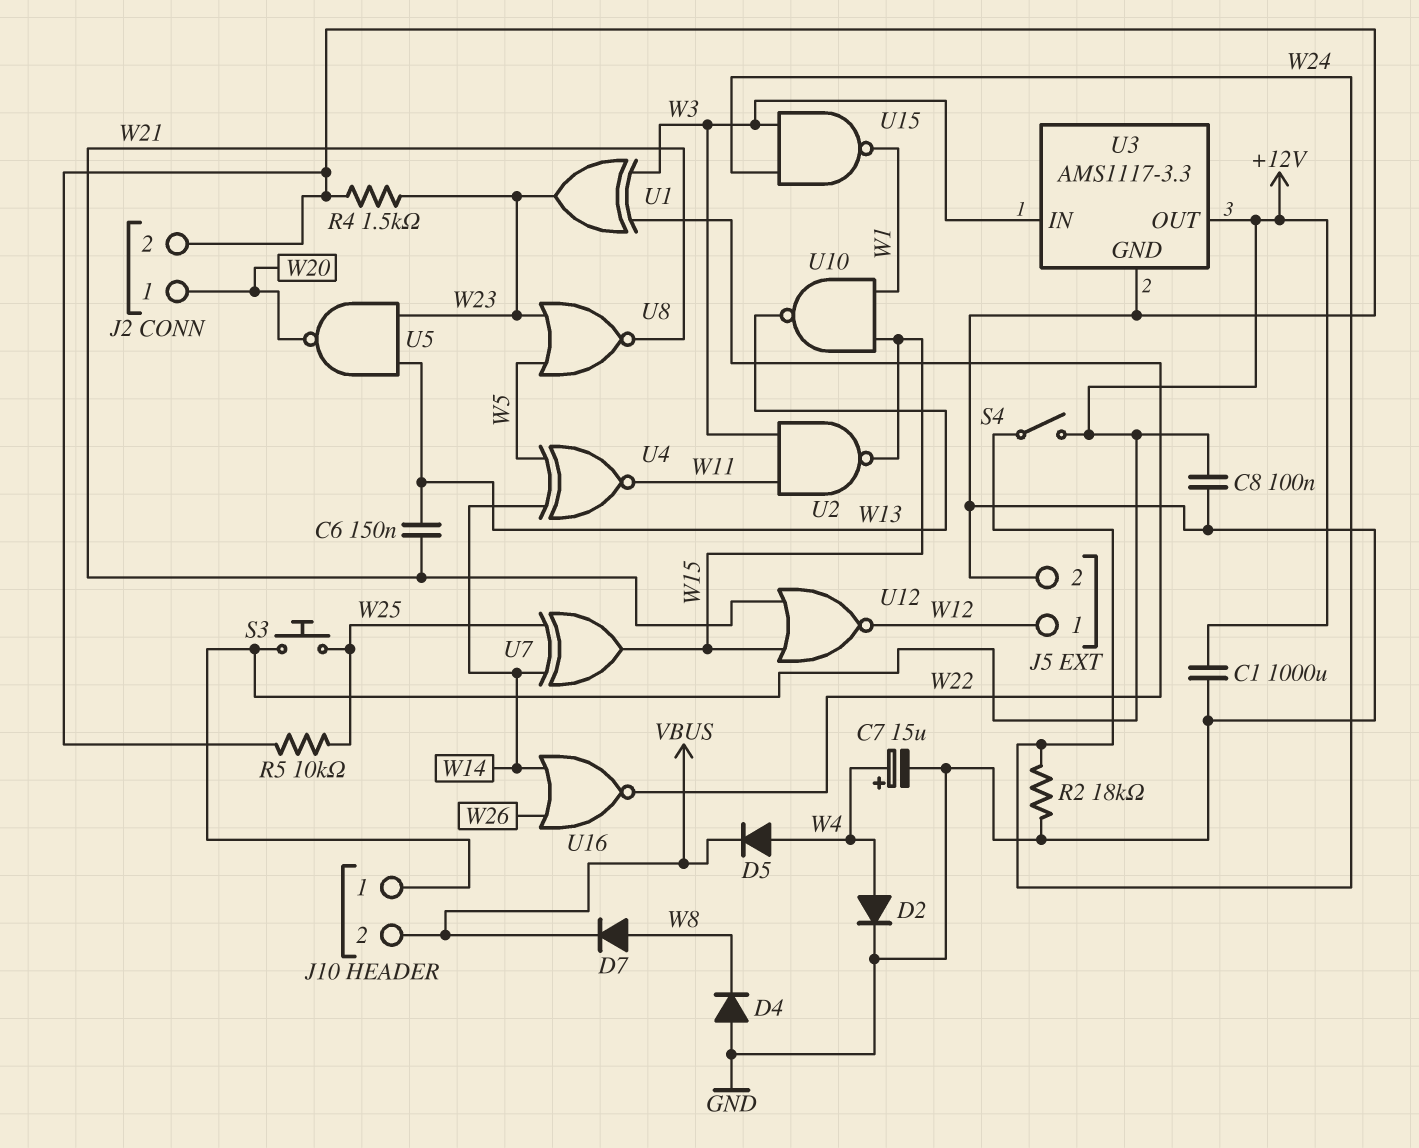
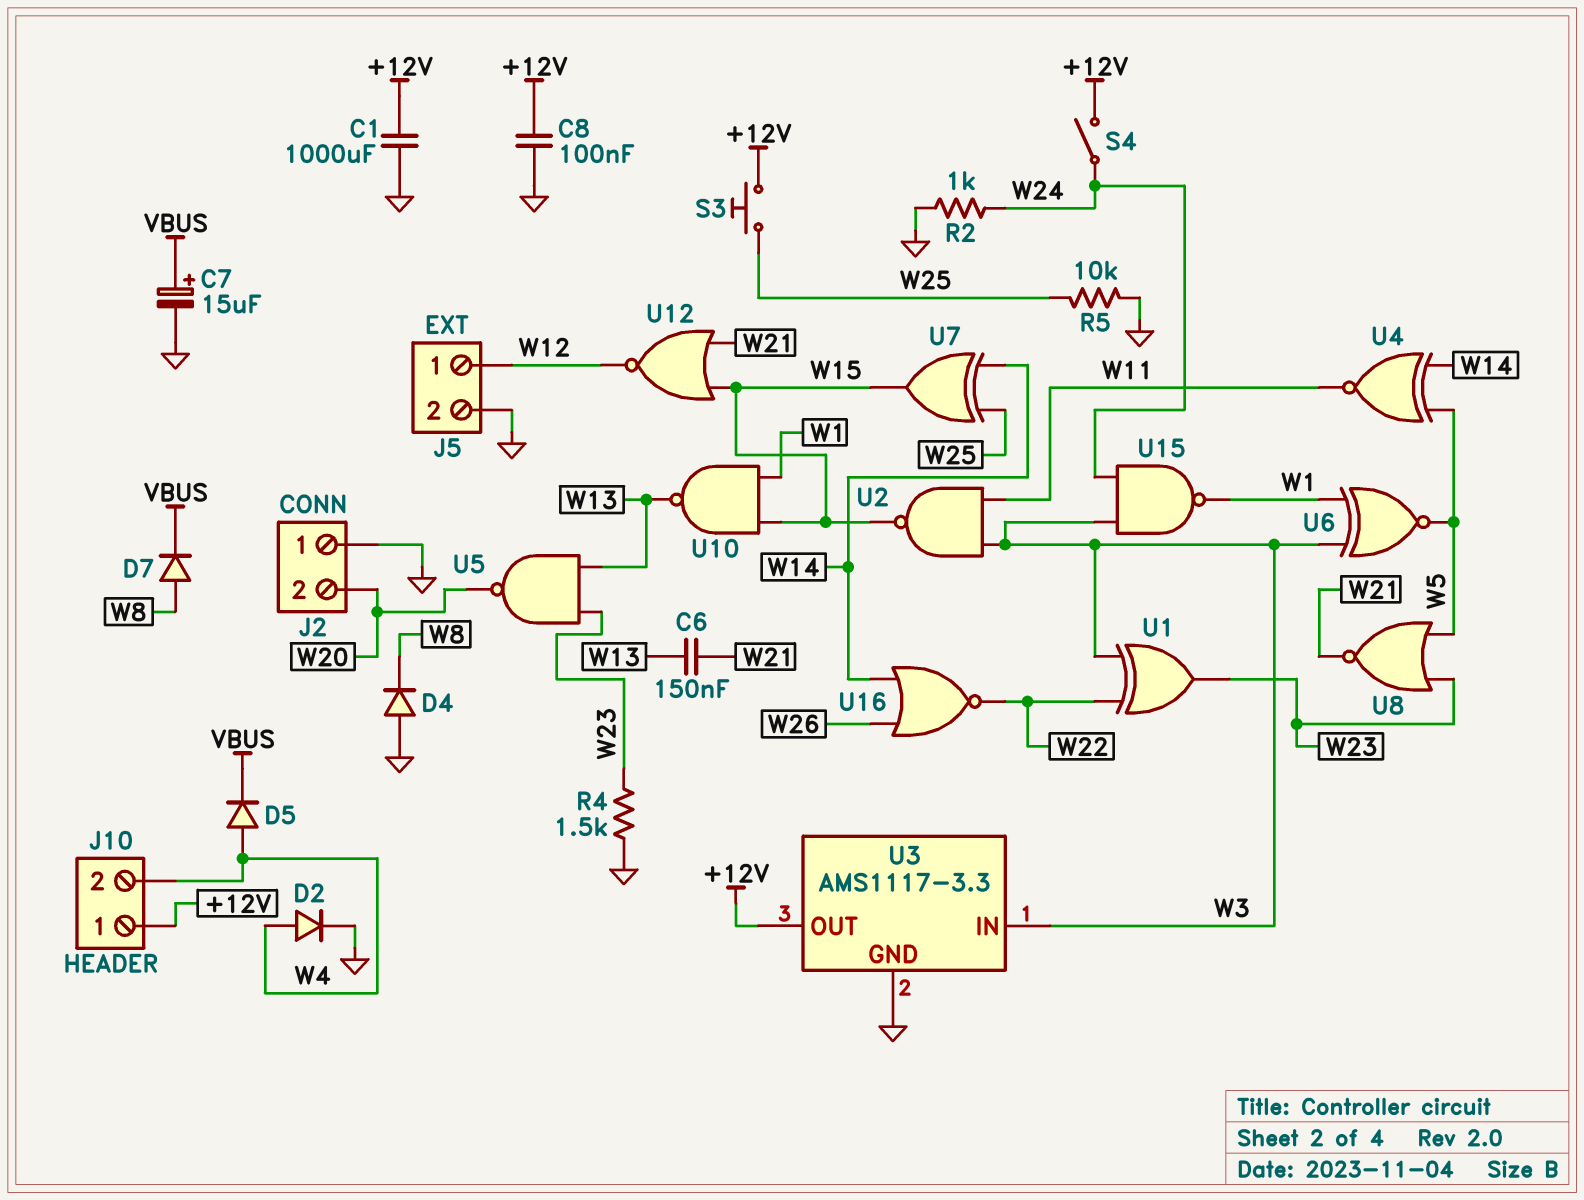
C7: 15uF (plus W4, minus GND) -> 15uF (plus VBUS, minus GND)
J2 pin 1: W20 -> GND
J2 pin 2: GND -> W20
J10 pin 2: VBUS -> W4
R2: 18k (GND, W24) -> 1k (GND, W24)
U6: none -> XNOR (in W1, in W3, out W5)

